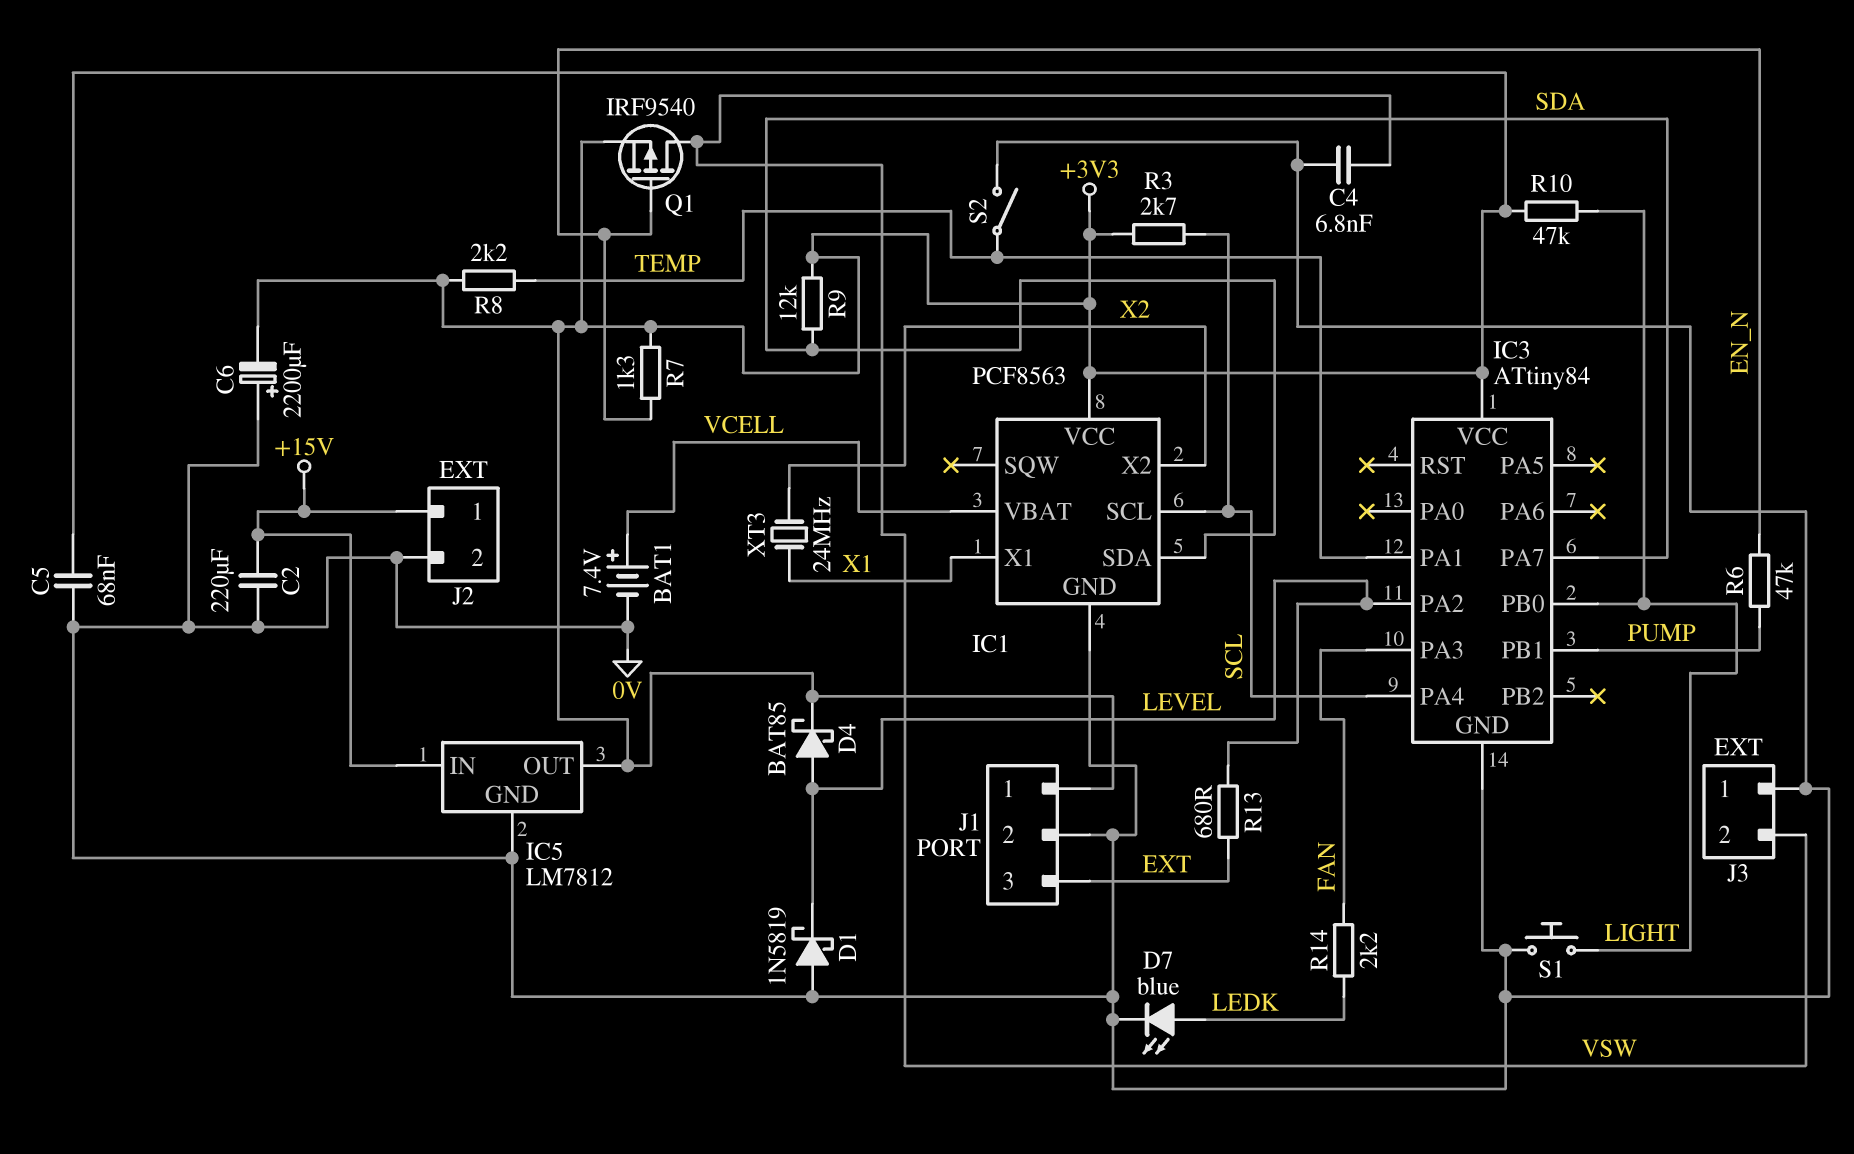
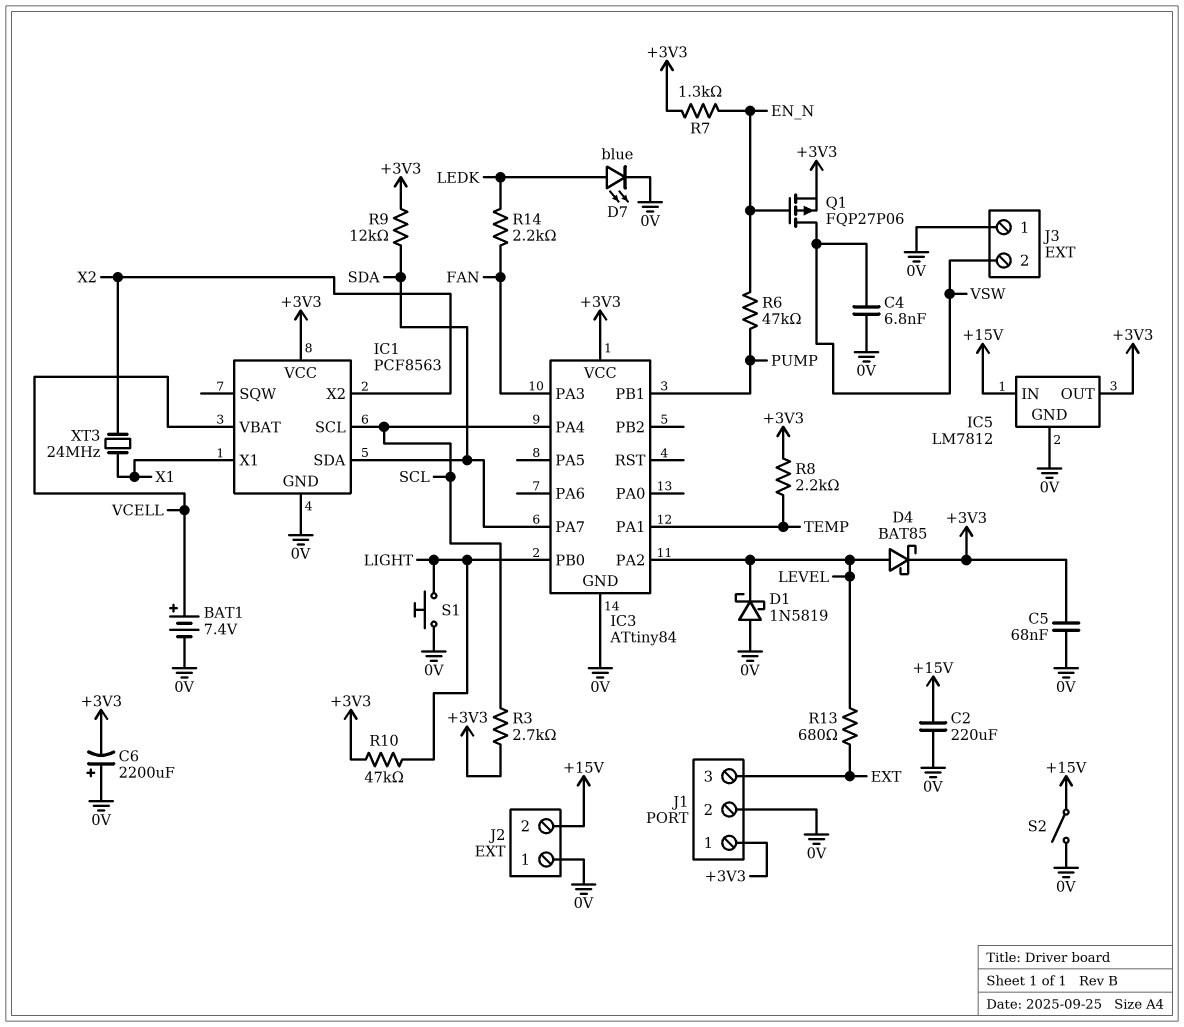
J2 pin 1: +15V -> 0V
J2 pin 2: 0V -> +15V
Q1: PMOS IRF9540 (G EN_N, D VSW, S +3V3) -> PMOS FQP27P06 (G EN_N, D VSW, S +3V3)
S2: switch (0V, TEMP) -> switch (+15V, 0V)

